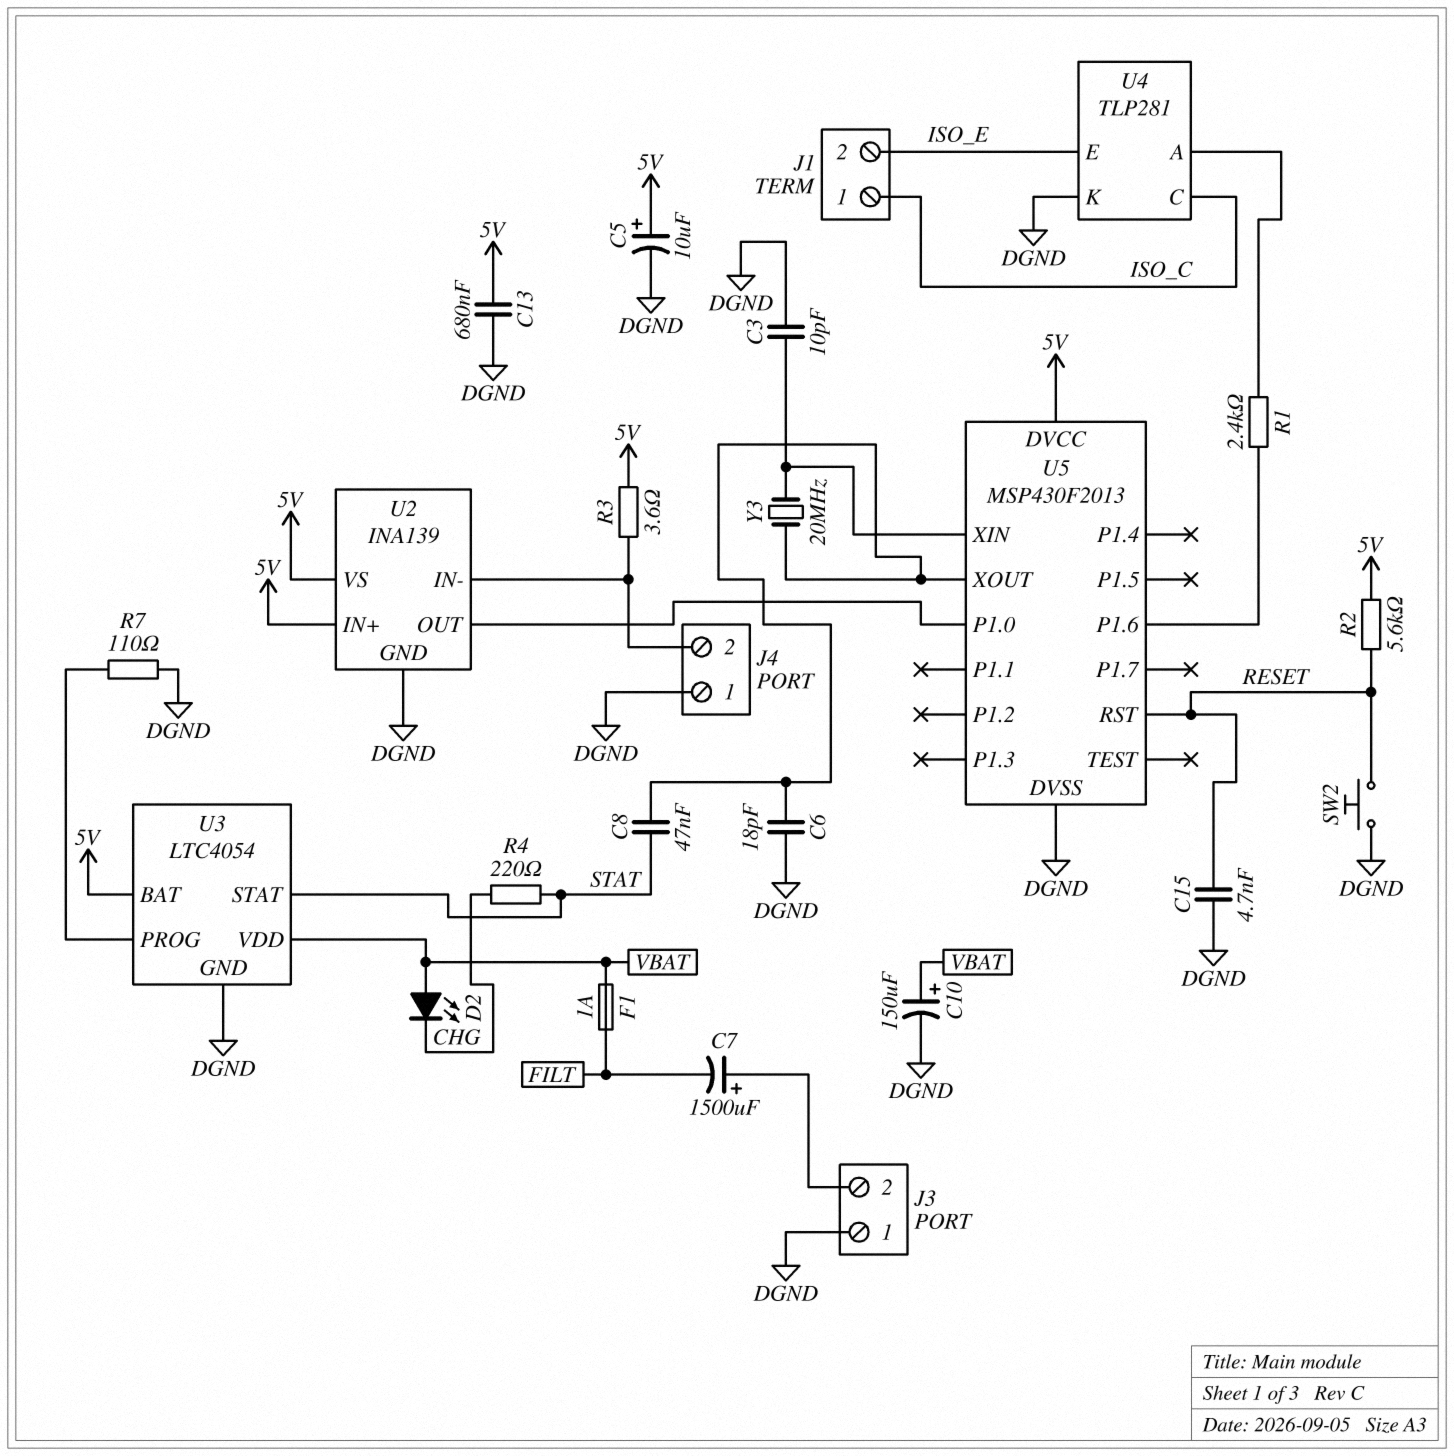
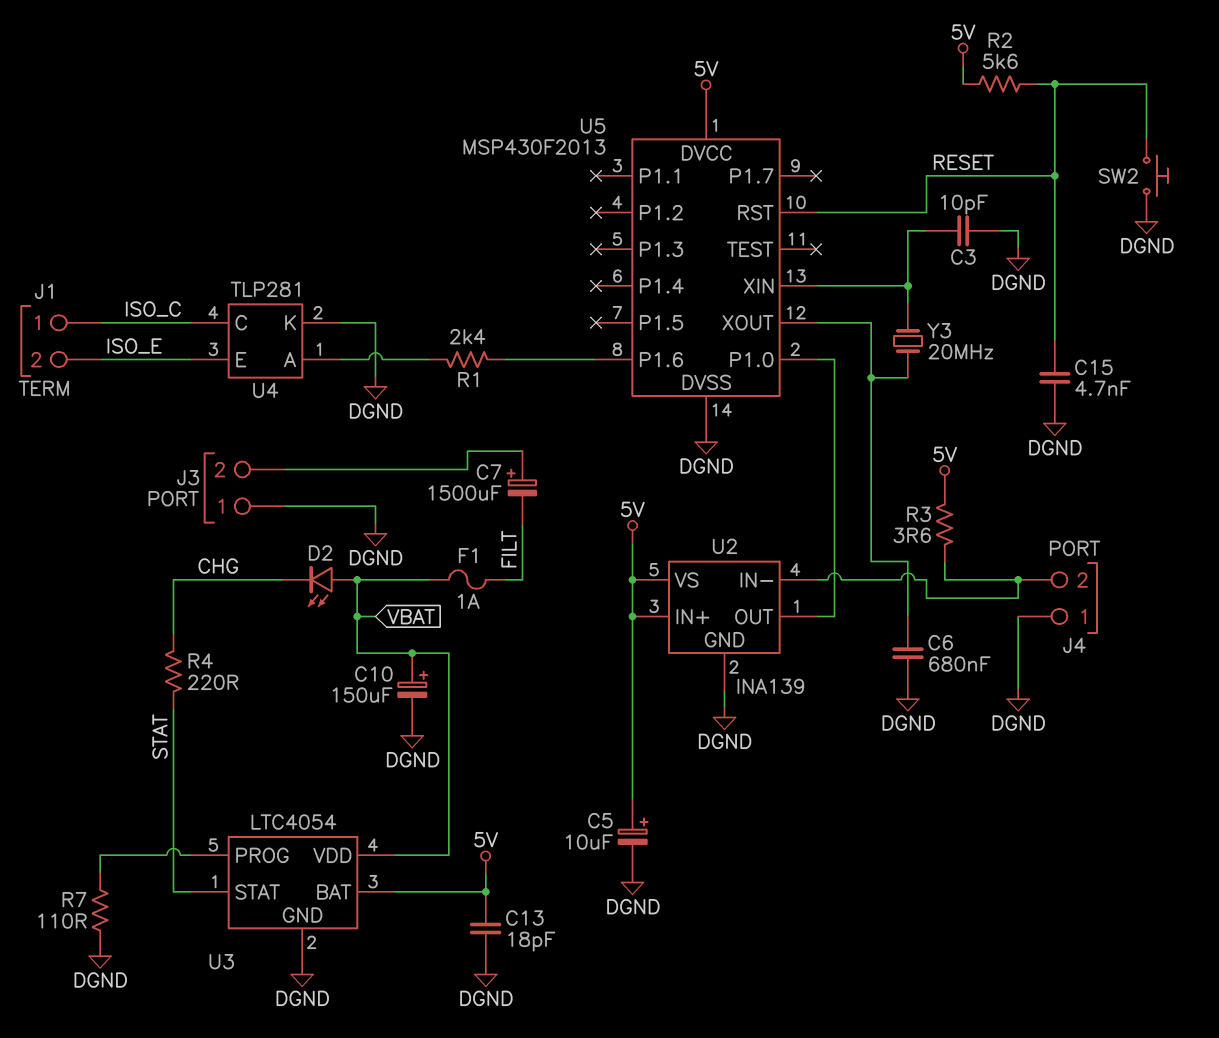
C6: 18pF (DGND, U5/XOUT) -> 680nF (DGND, U5/XOUT)
C8: 47nF (STAT, U5/XOUT) -> none
C13: 680nF (5V, DGND) -> 18pF (5V, DGND)

